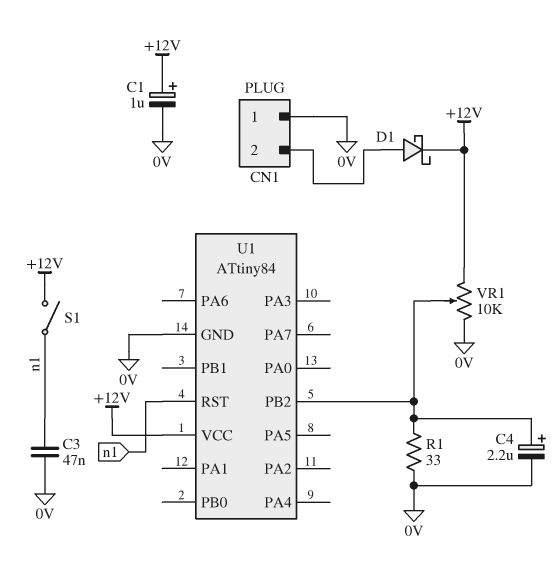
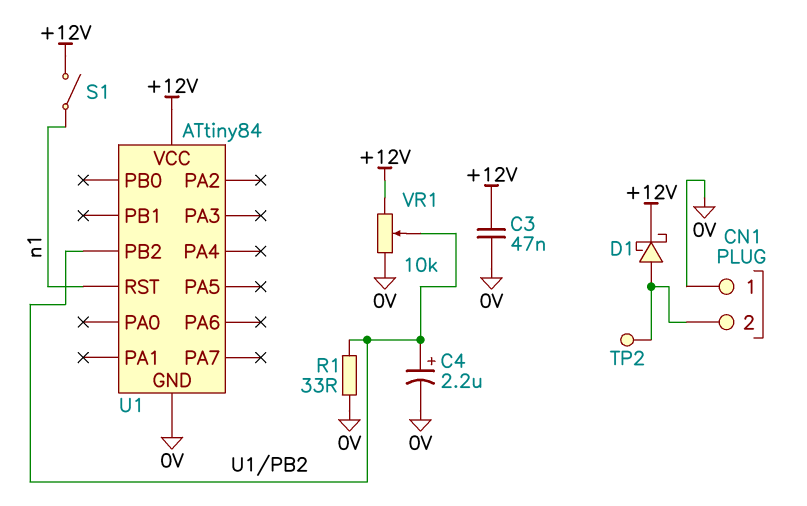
C1: 1uF (plus +12V, minus 0V) -> none
C3: 47nF (0V, n1) -> 47nF (+12V, 0V)
TP2: none -> test point (CN1/2)

